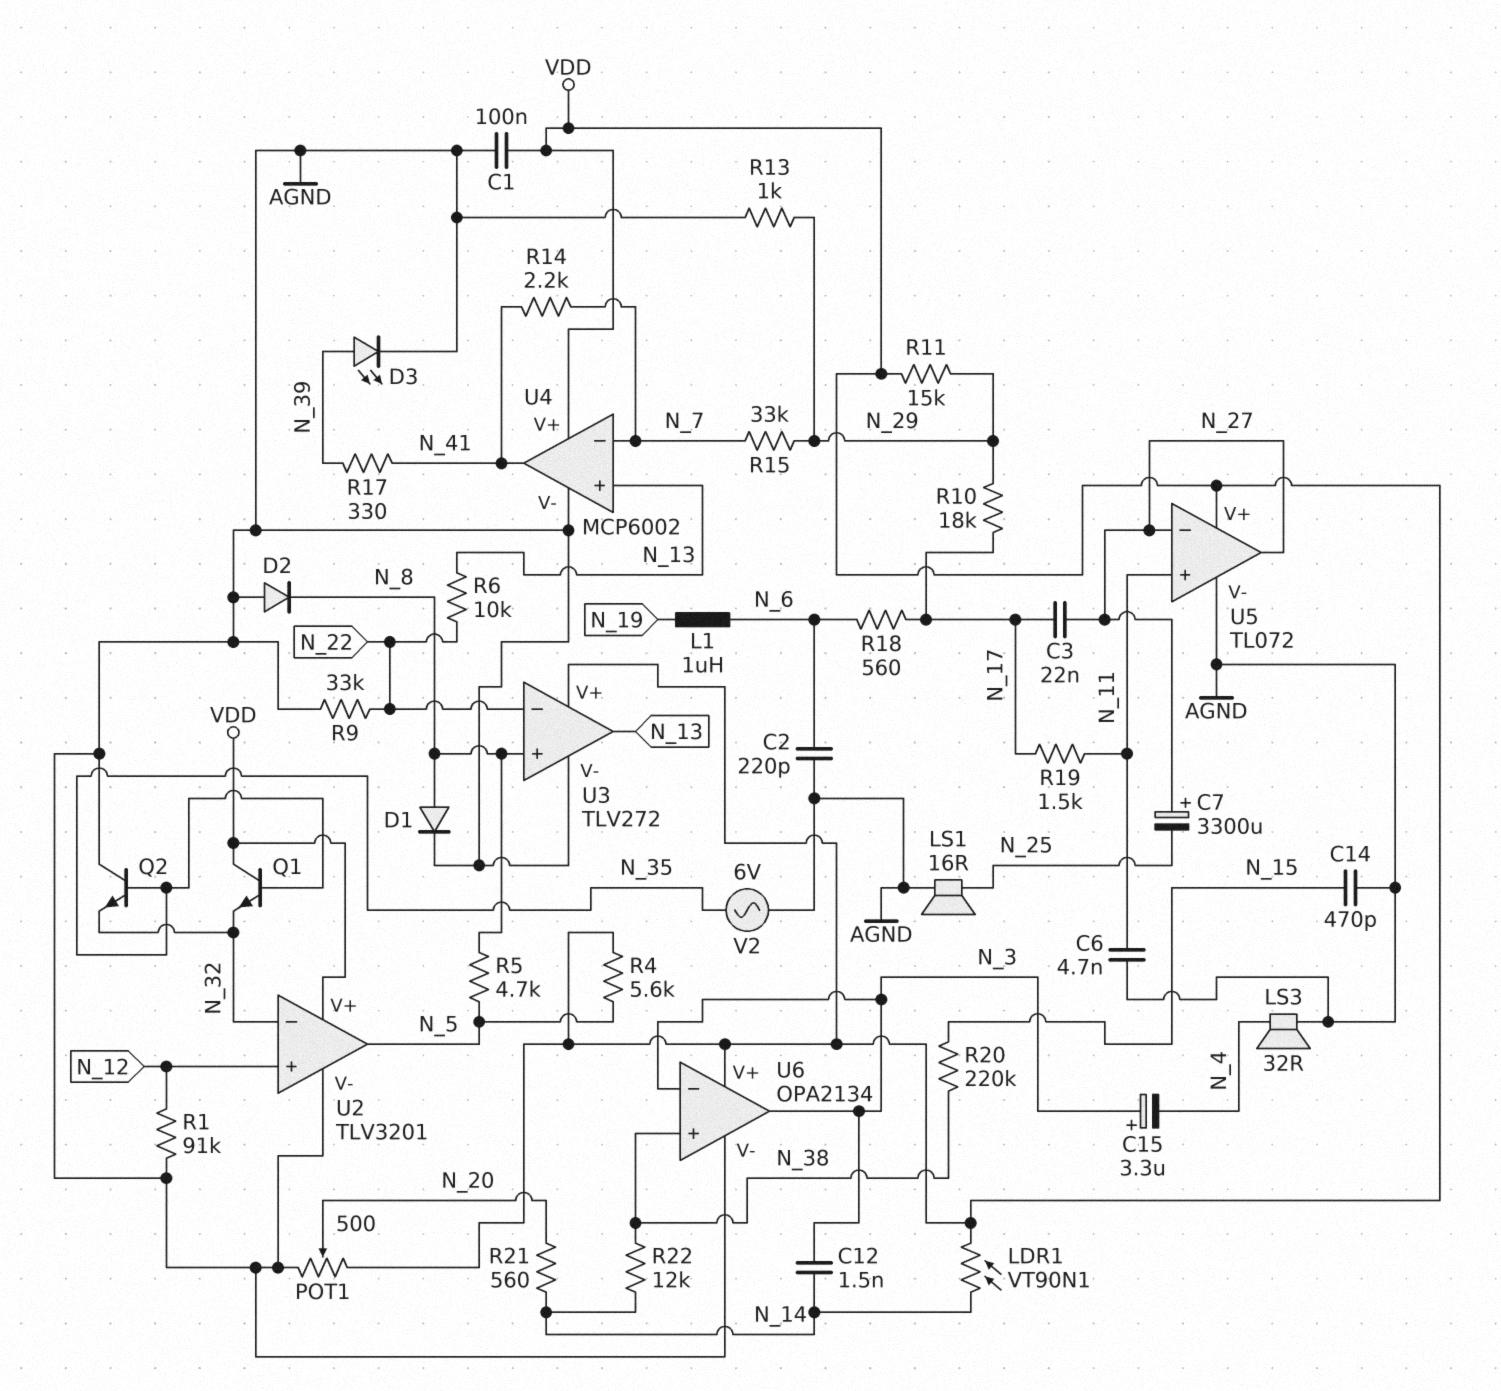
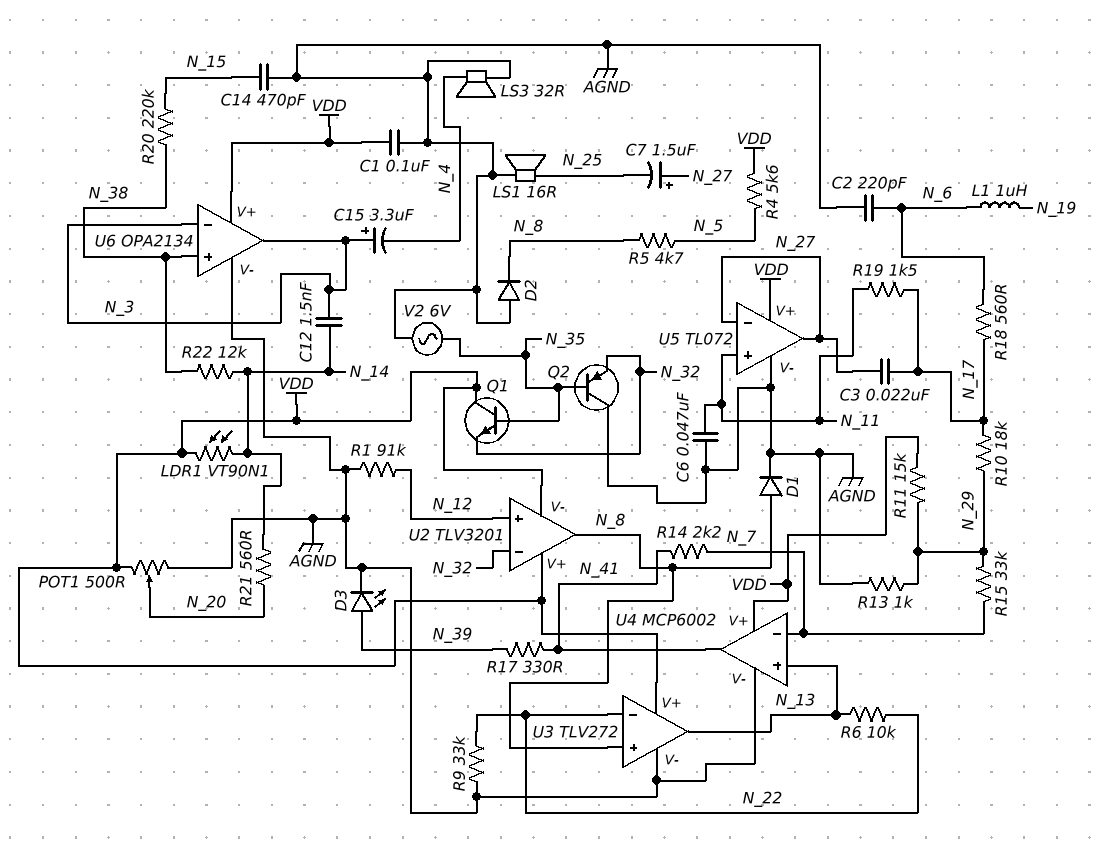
C6: 4.7nF (AGND, N_11) -> 47nF (AGND, N_11)
C7: 3300uF (plus N_27, minus N_25) -> 1.5uF (plus N_27, minus N_25)
Q2: NPN (B N_35, C AGND, E N_32) -> PNP (B N_35, C AGND, E N_32)
U2 pin V-: AGND -> VDD
U2 pin out: N_5 -> N_8

